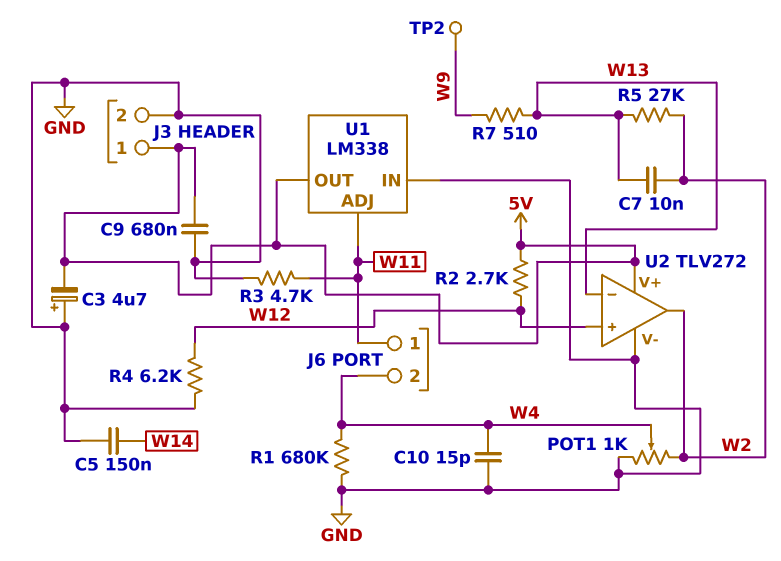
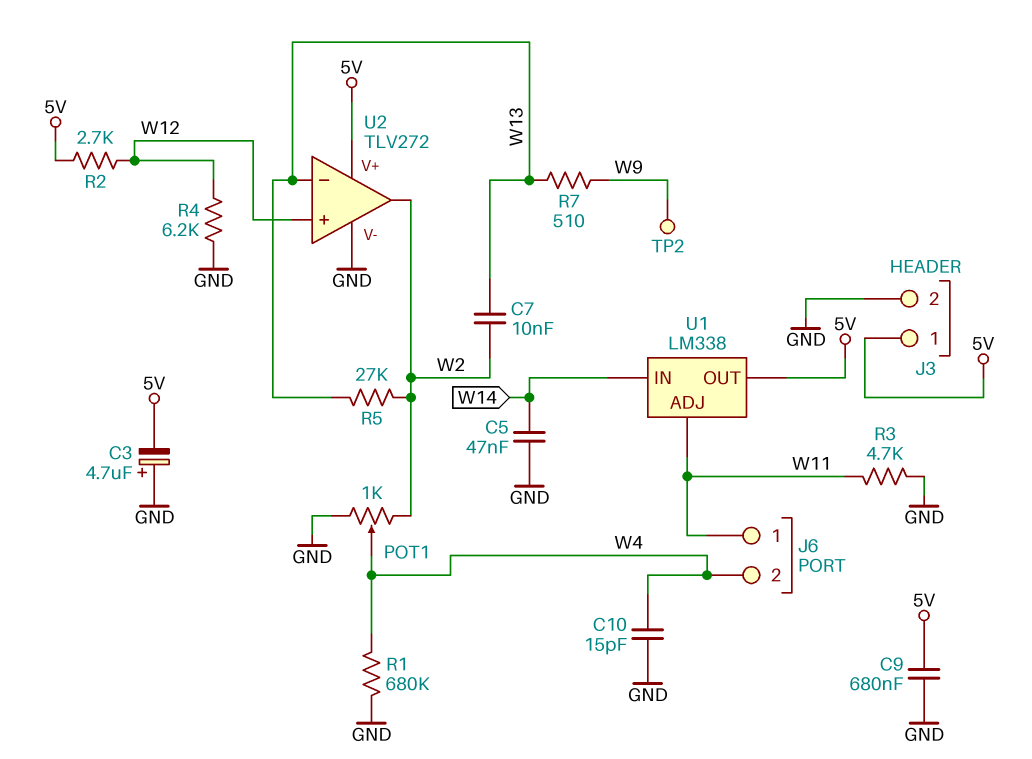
C5: 150nF (GND, W14) -> 47nF (GND, W14)
U1 pin IN: GND -> W14

